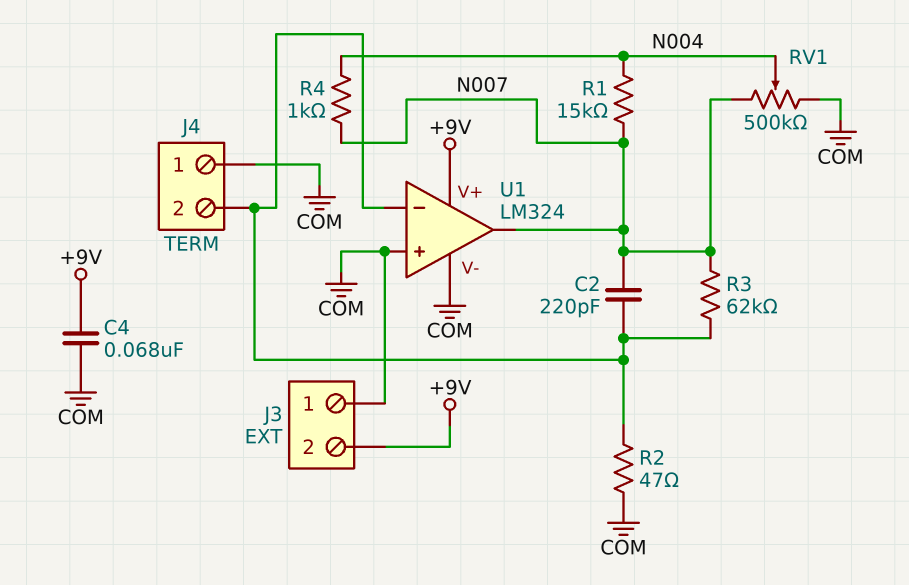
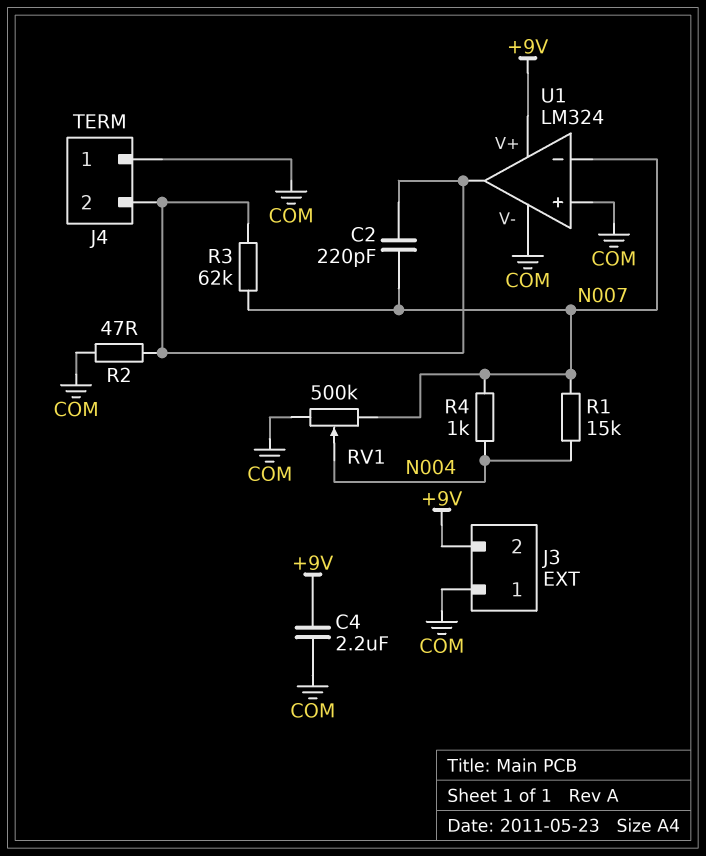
C4: 68nF (+9V, COM) -> 2.2uF (+9V, COM)
U1 pin in-: J4/2 -> N007
U1 pin out: N007 -> J4/2

